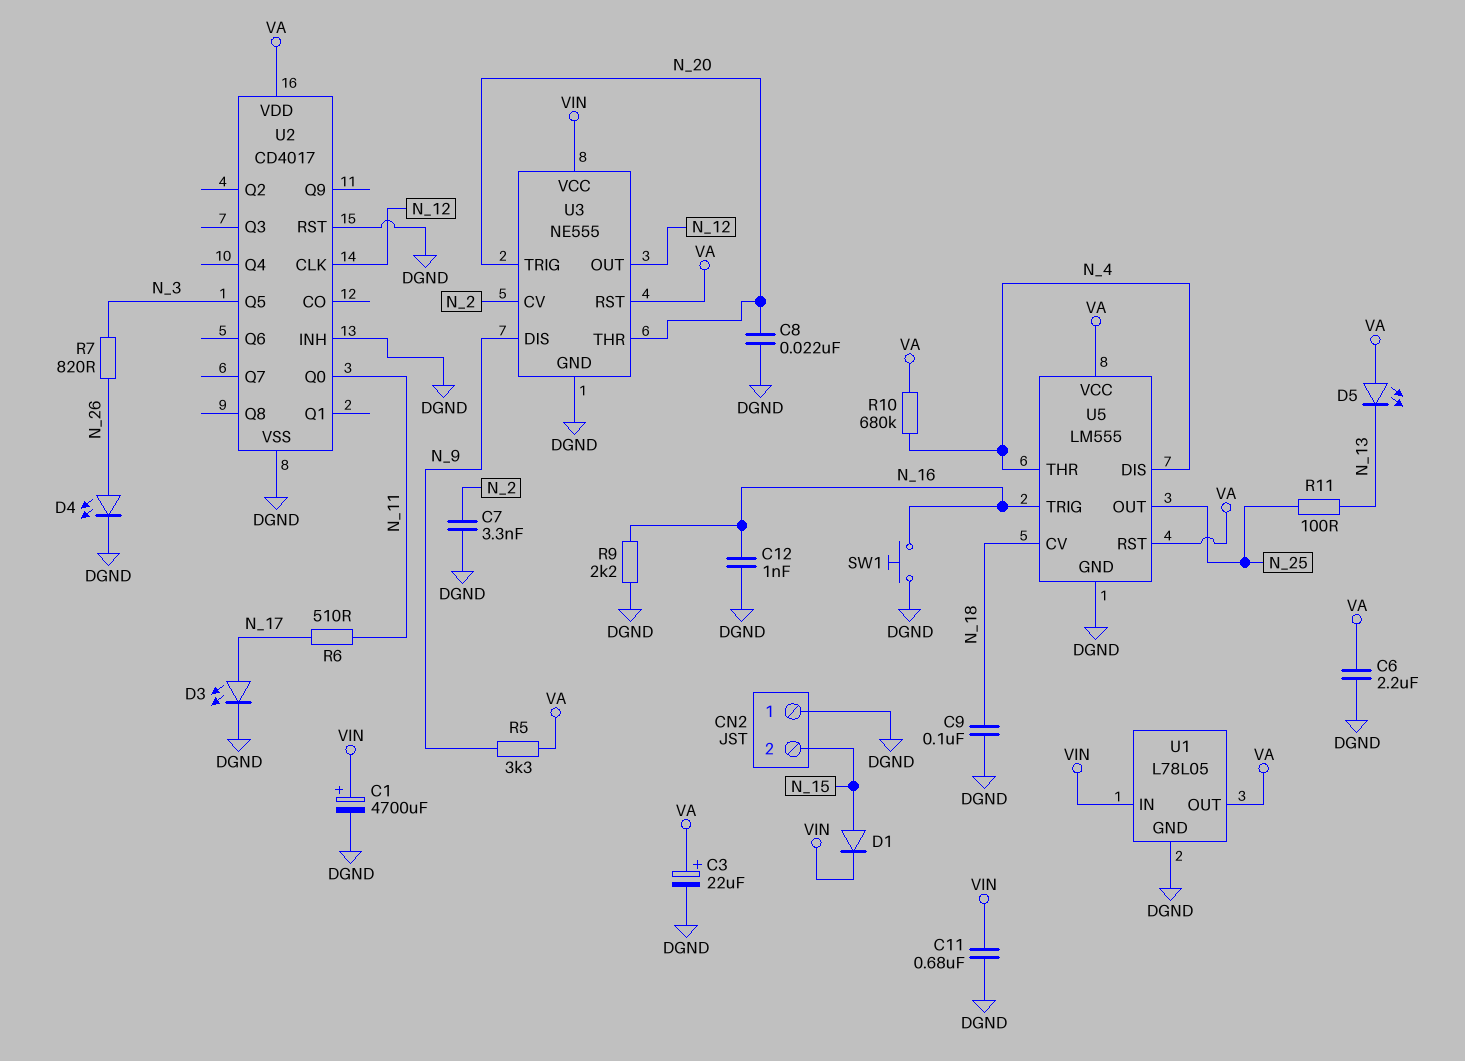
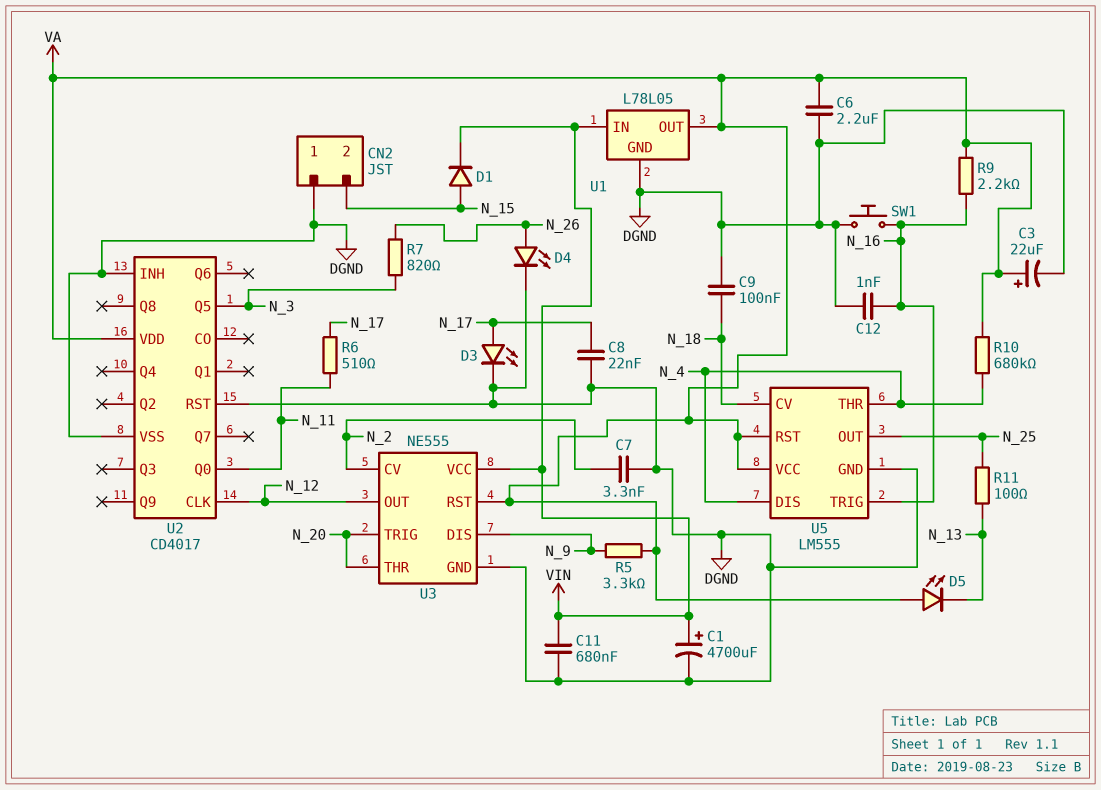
C8: 22nF (DGND, N_20) -> 22nF (DGND, N_17)
R9: 2.2k (DGND, N_16) -> 2.2k (N_16, VA)

